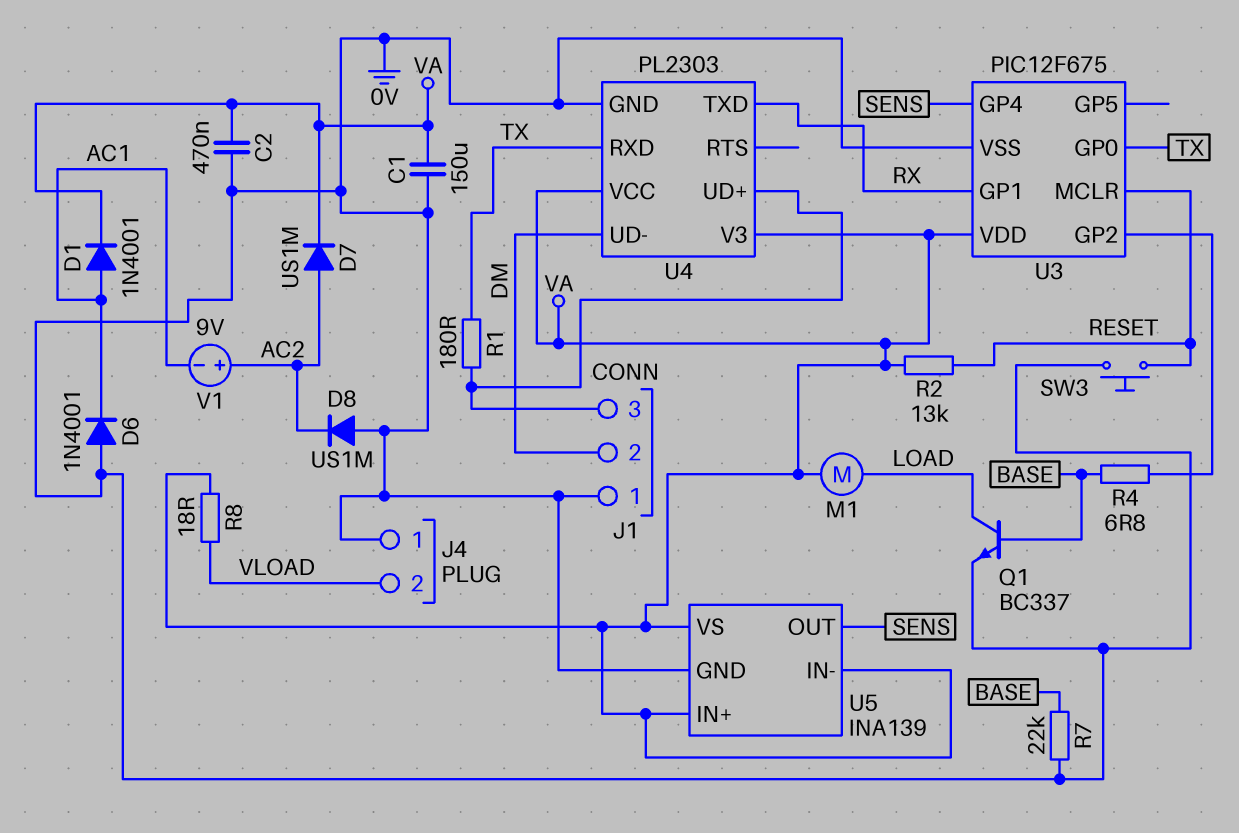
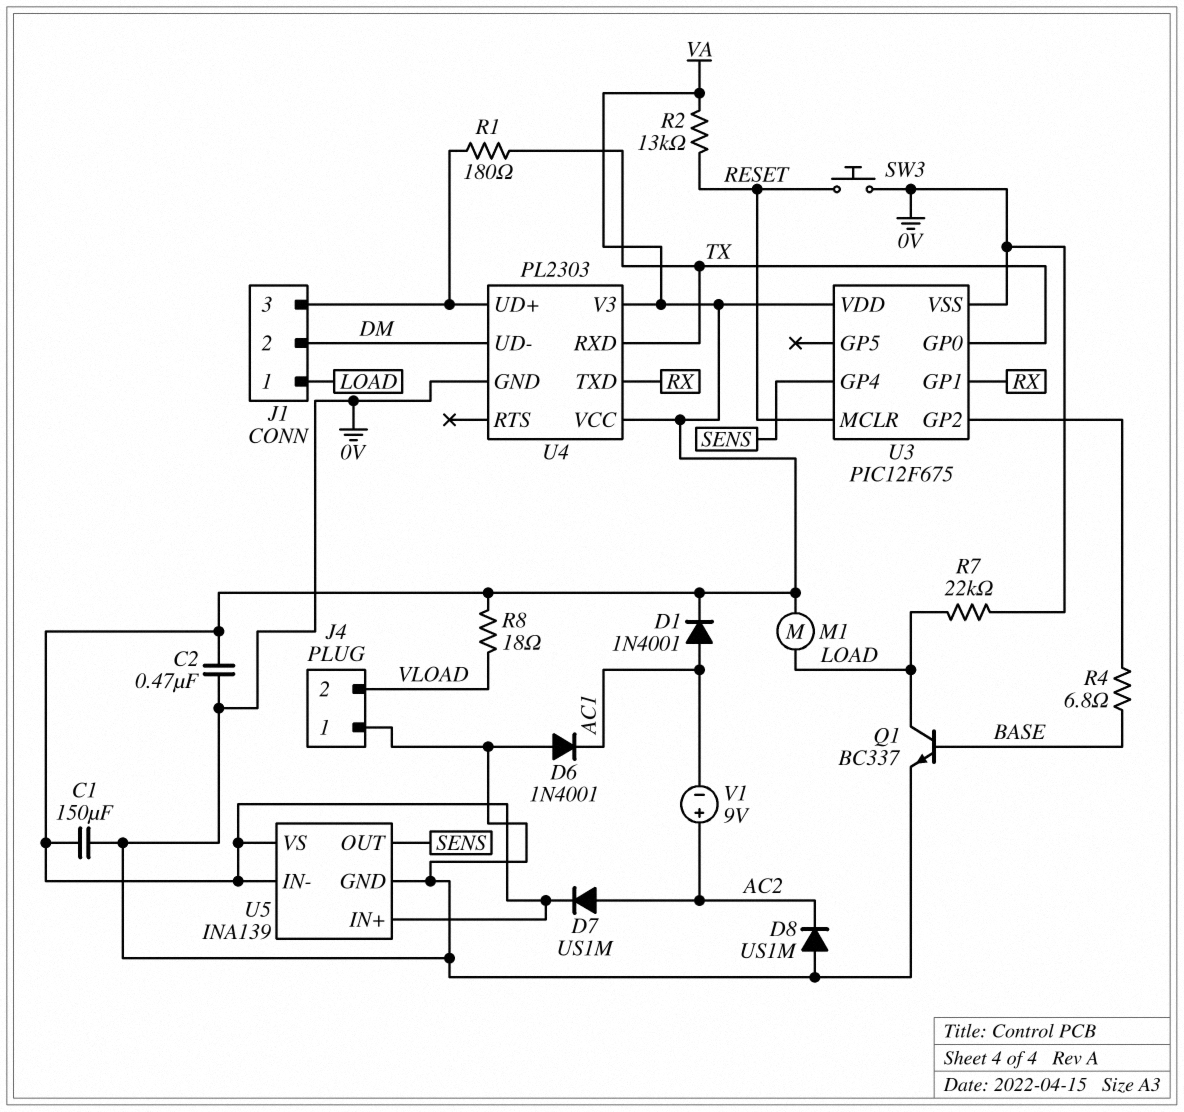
J1 pin 1: 0V -> LOAD
R7: 22k (0V, BASE) -> 22k (0V, LOAD)

